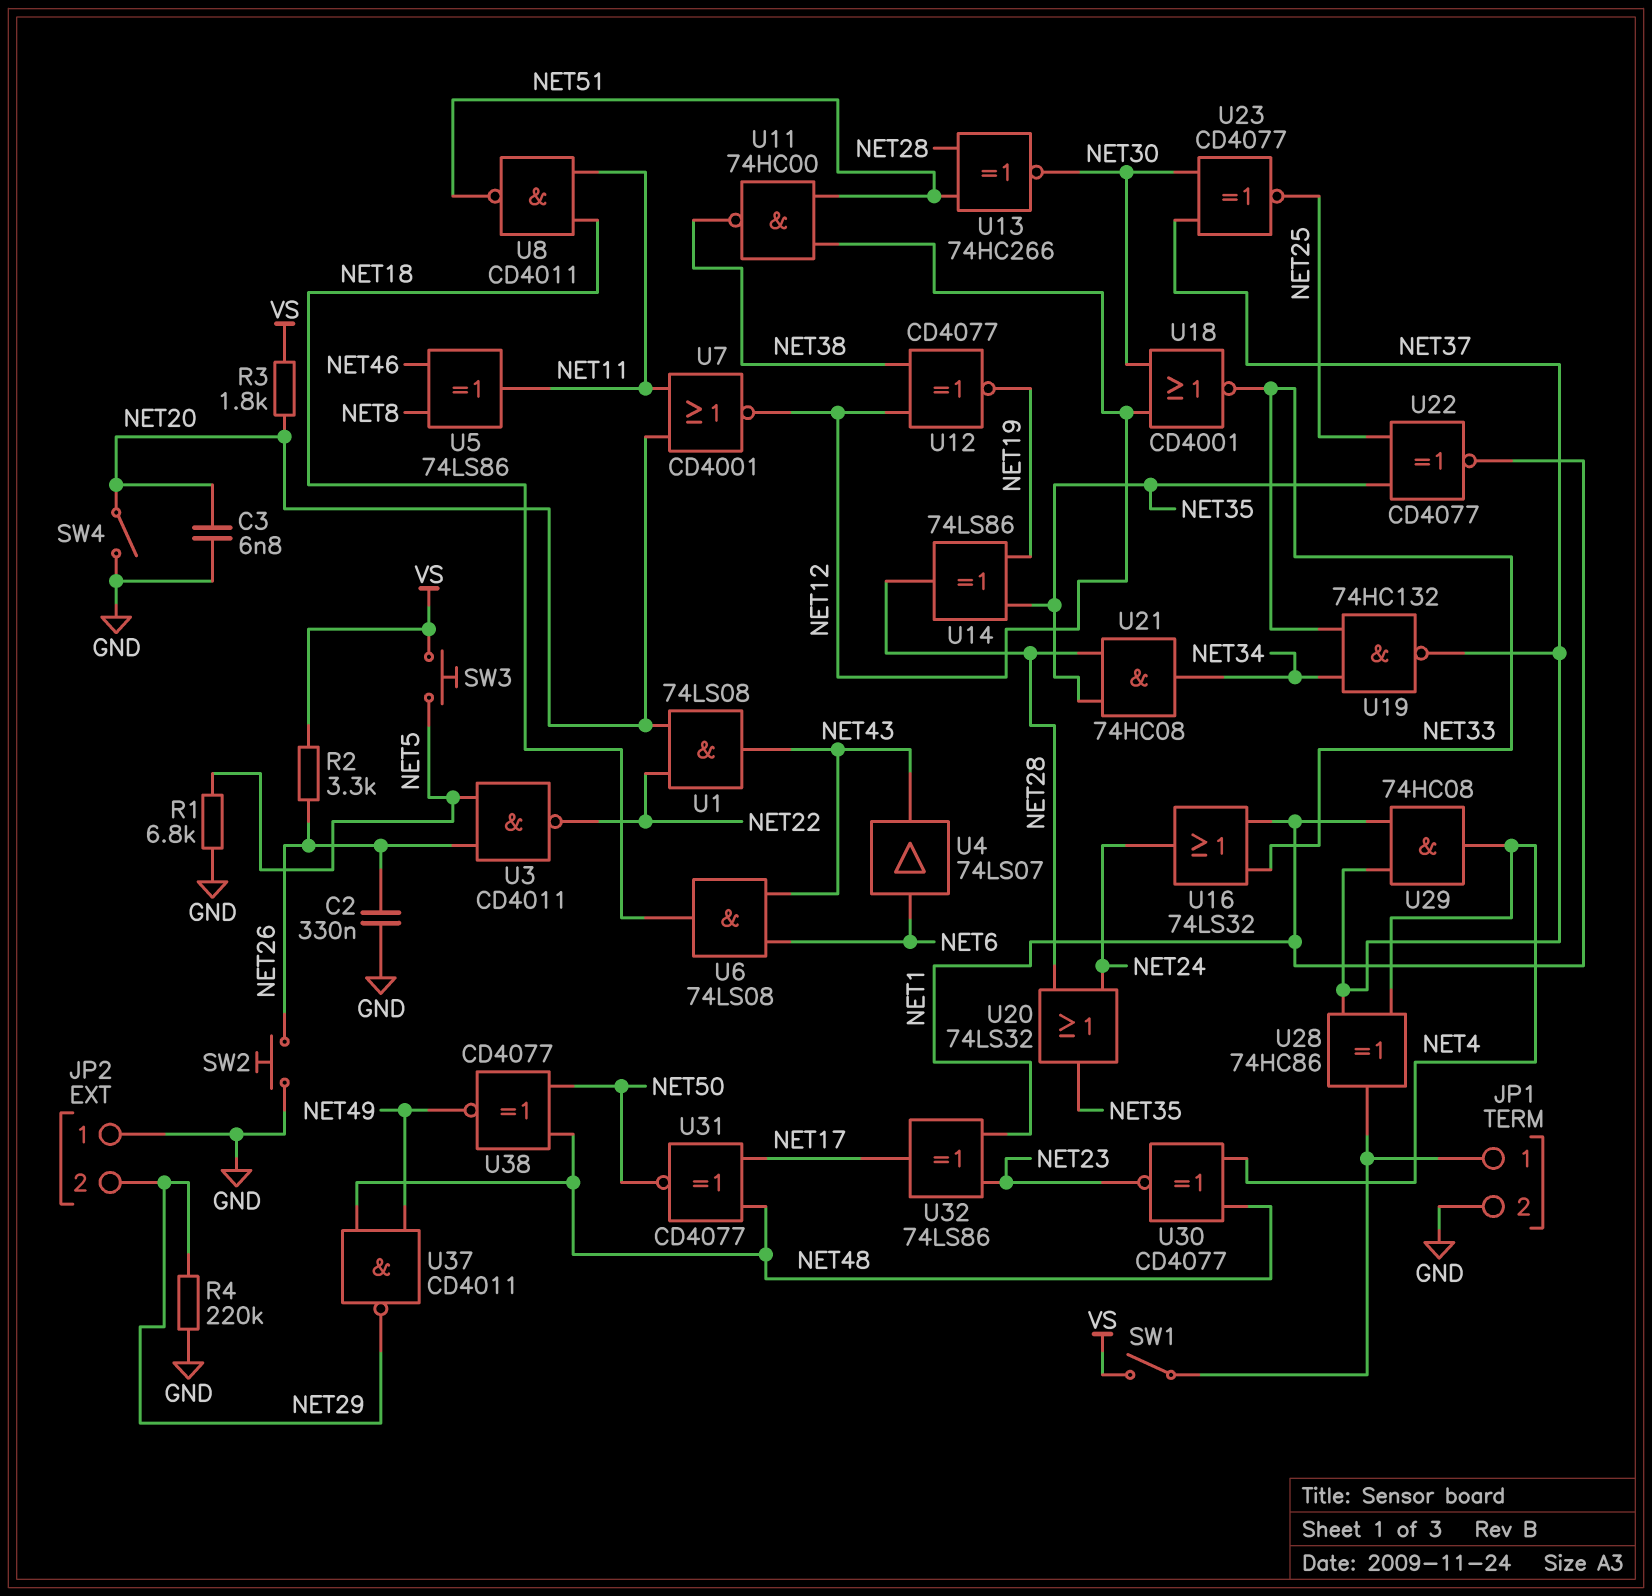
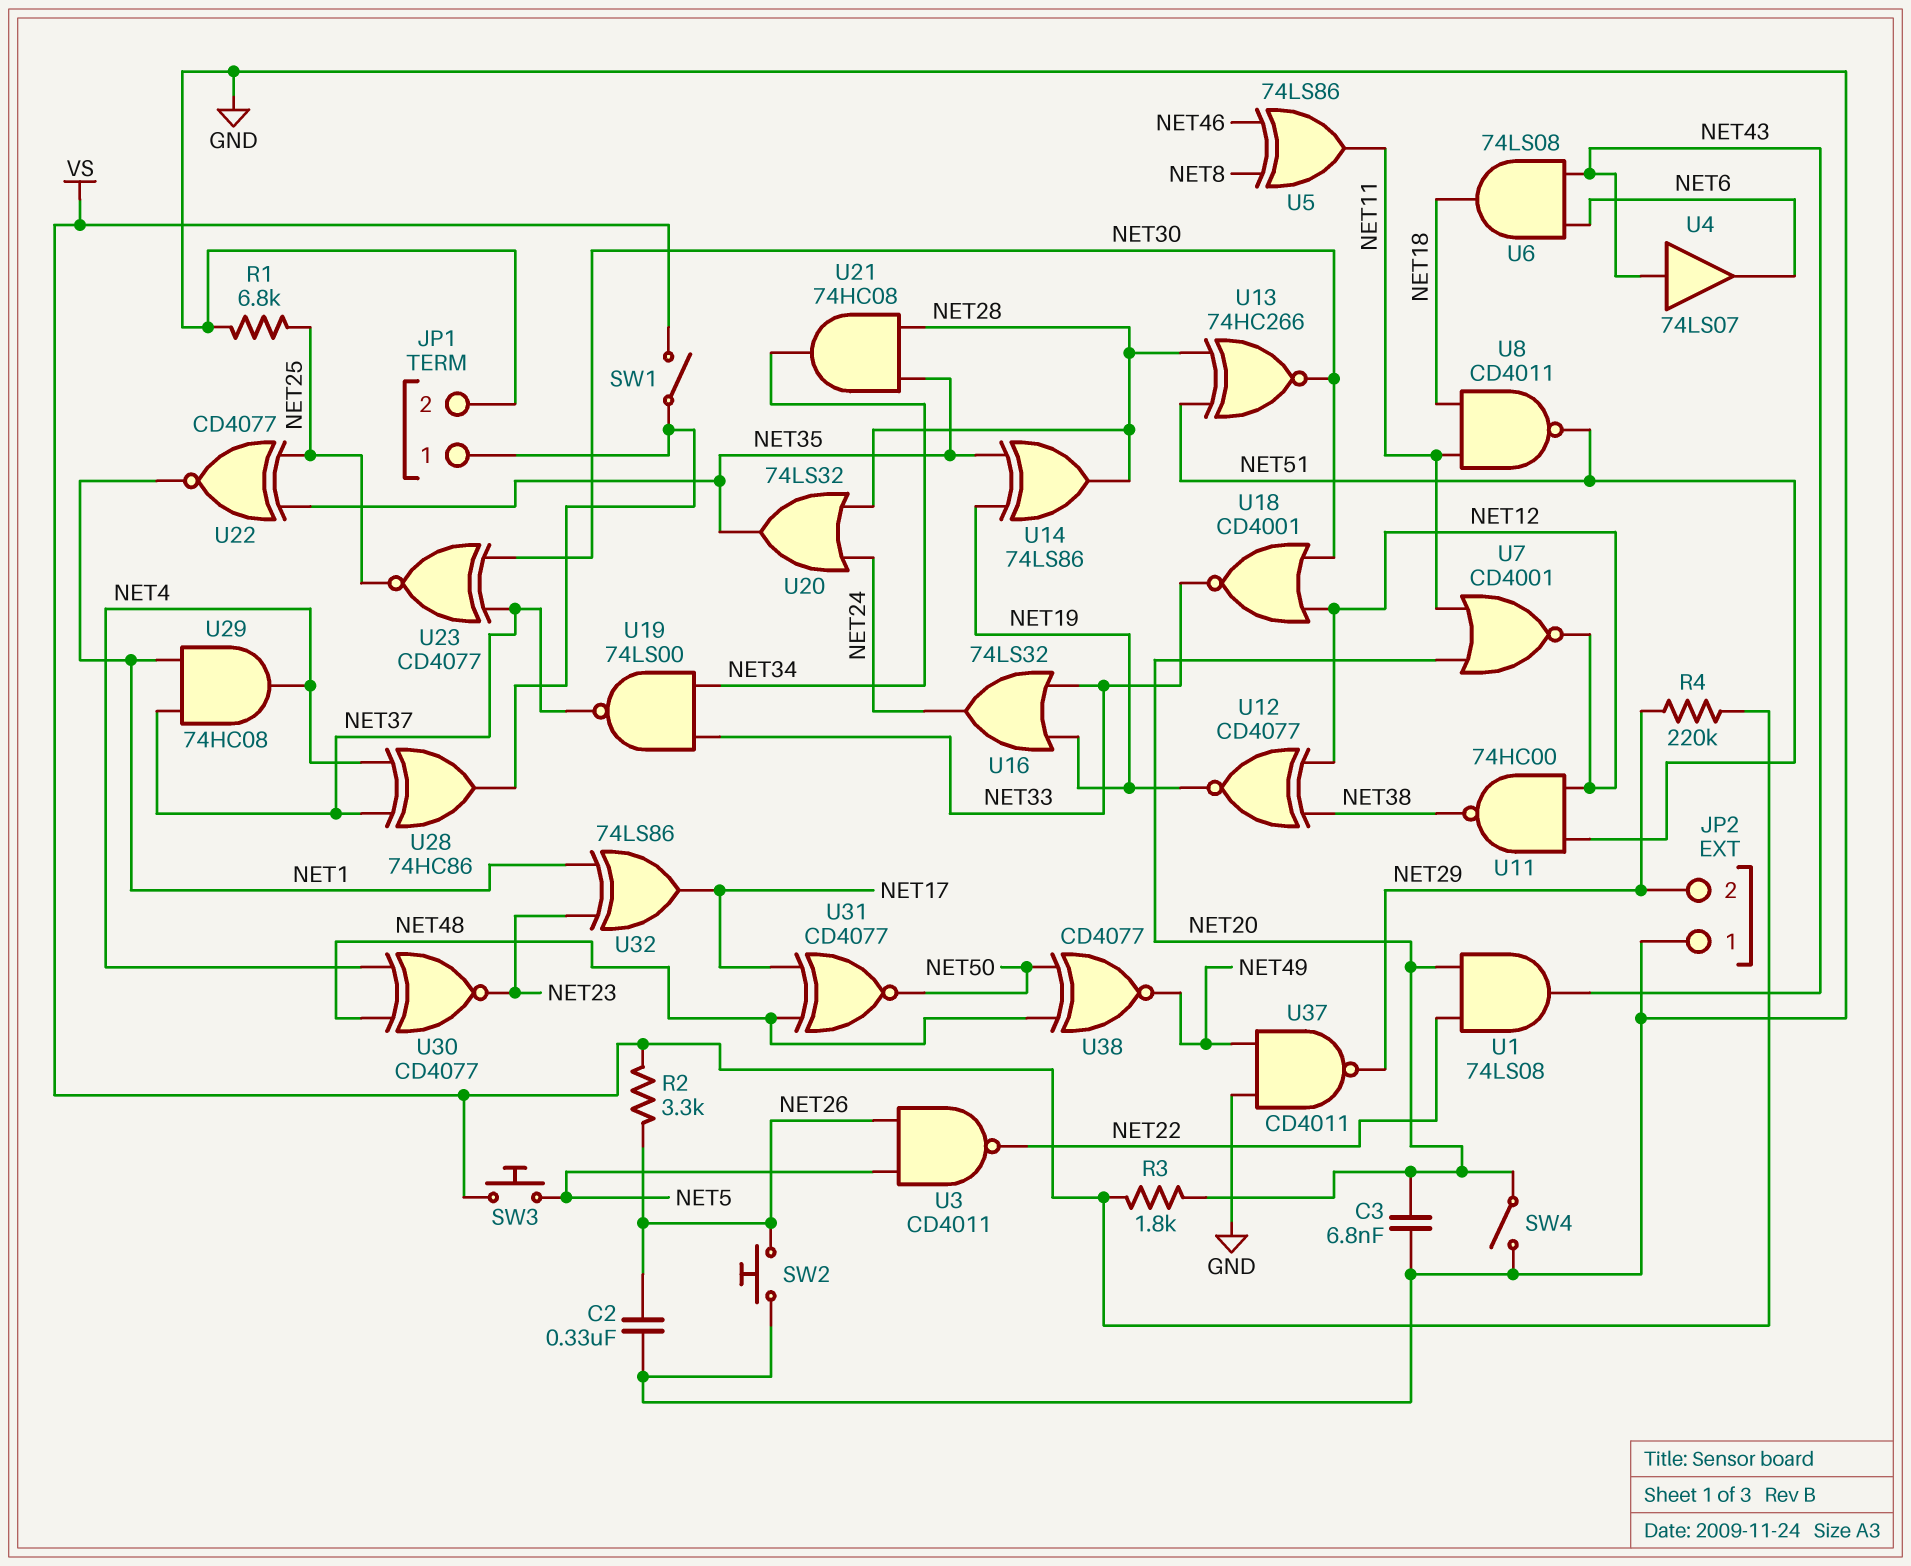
R1: 6.8k (GND, NET5) -> 6.8k (GND, NET25)
R4: 220k (GND, NET29) -> 220k (NET29, VS)
U4: buffer 74LS07 (in NET6, out NET43) -> buffer 74LS07 (in NET43, out NET6)
U16: OR 74LS32 (in NET1, in NET33, out NET24) -> OR 74LS32 (in NET19, in NET33, out NET24)
U19: NAND 74HC132 (in NET33, in NET34, out NET37) -> NAND 74LS00 (in NET33, in NET34, out NET37)
U37: NAND CD4011 (in NET48, in NET49, out NET29) -> NAND CD4011 (in GND, in NET49, out NET29)

